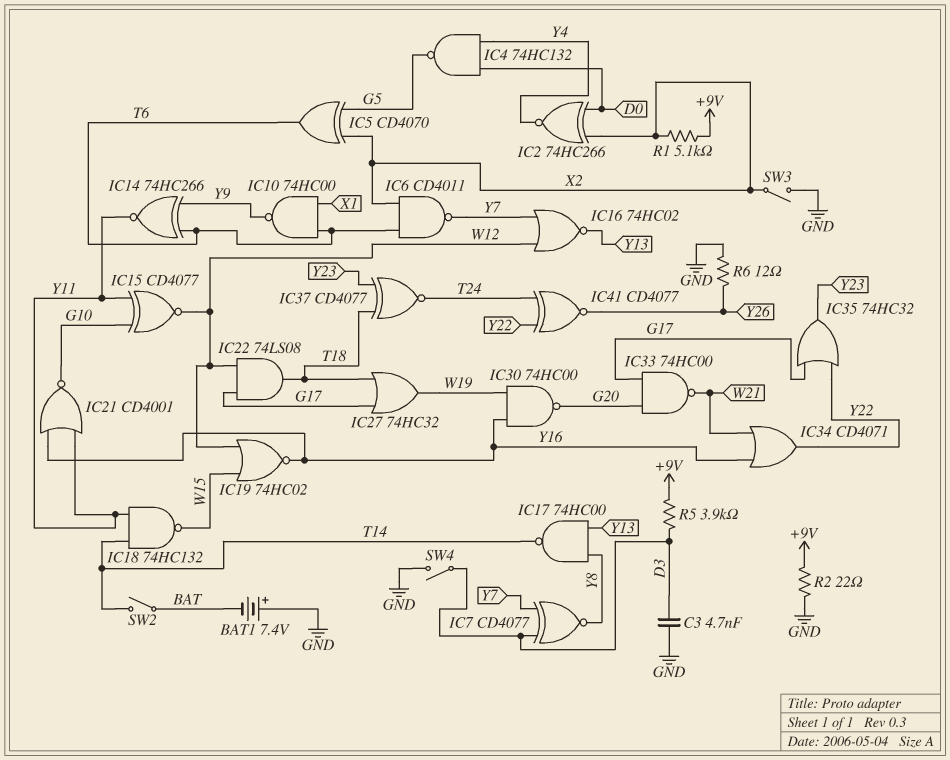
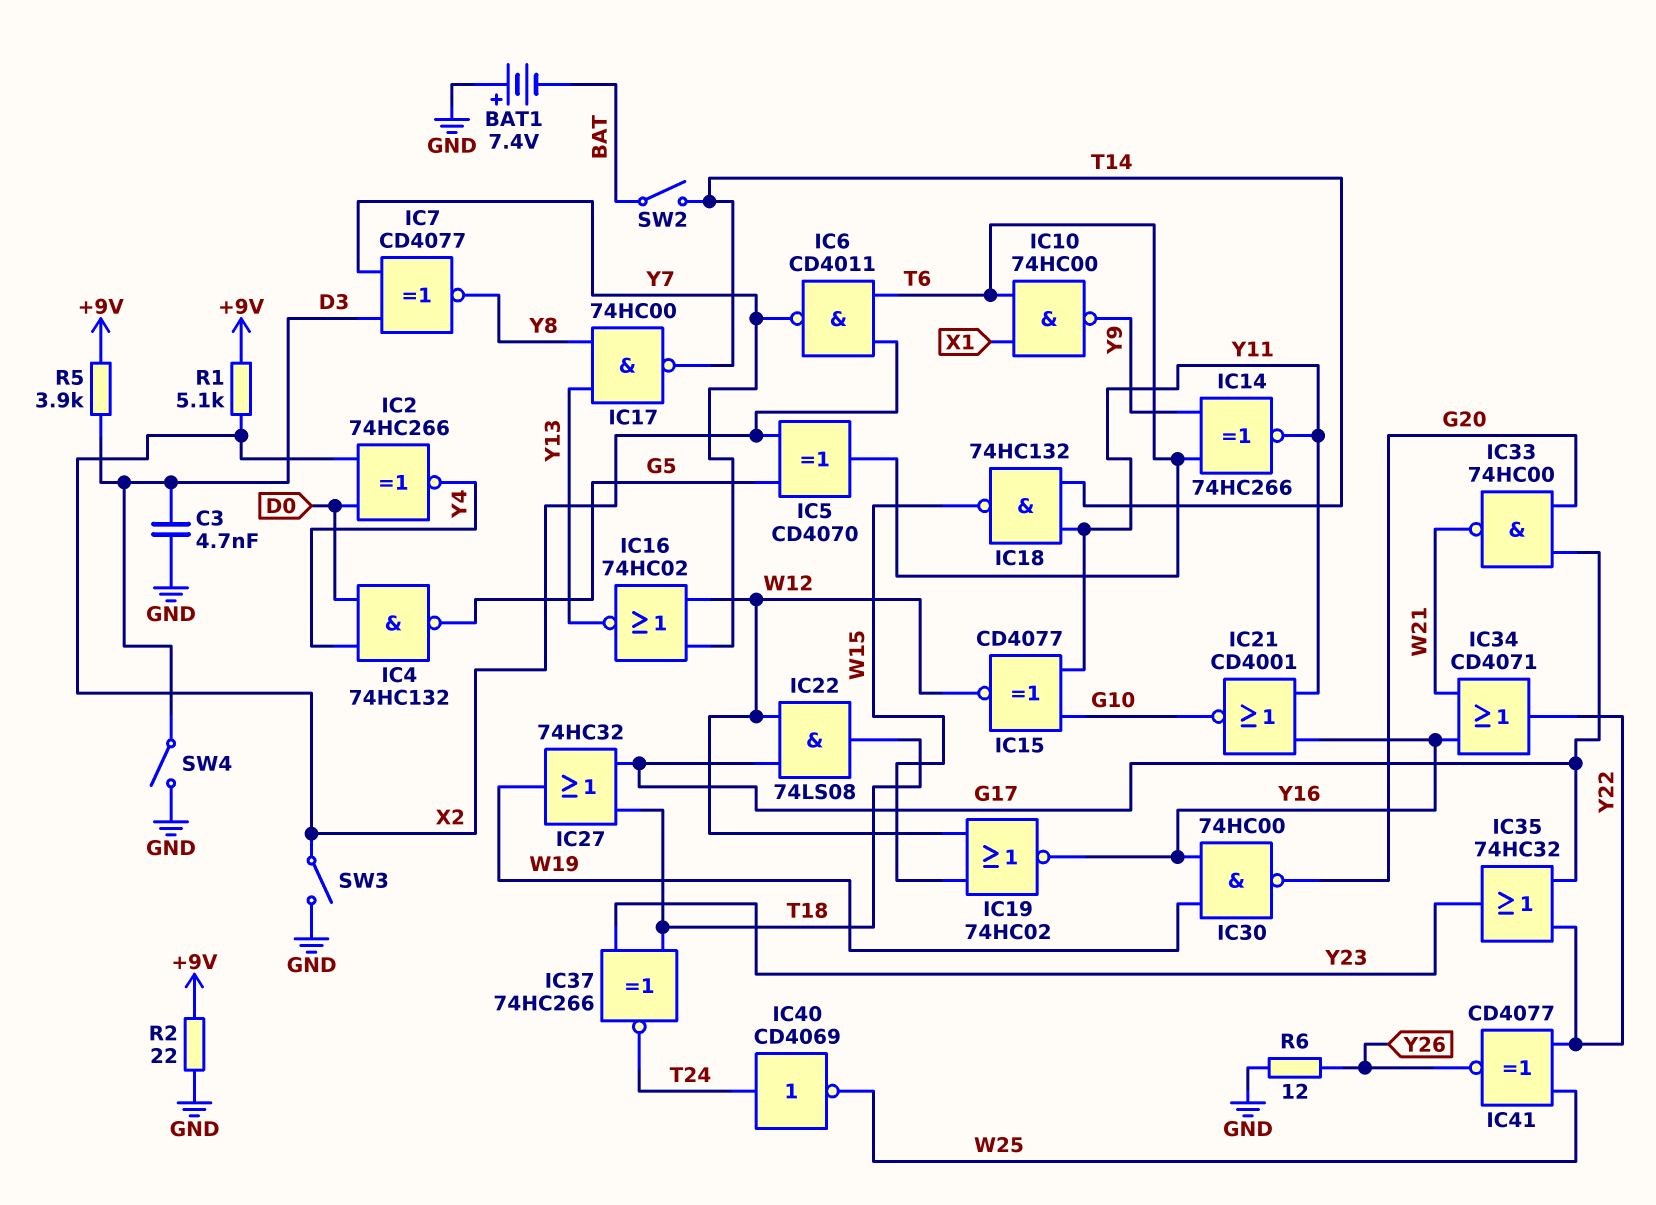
IC37: XNOR CD4077 (in T18, in Y23, out T24) -> XNOR 74HC266 (in T18, in Y23, out T24)
IC40: none -> NOT CD4069 (in T24, out W25)
IC41: XNOR CD4077 (in T24, in Y22, out Y26) -> XNOR CD4077 (in W25, in Y22, out Y26)

